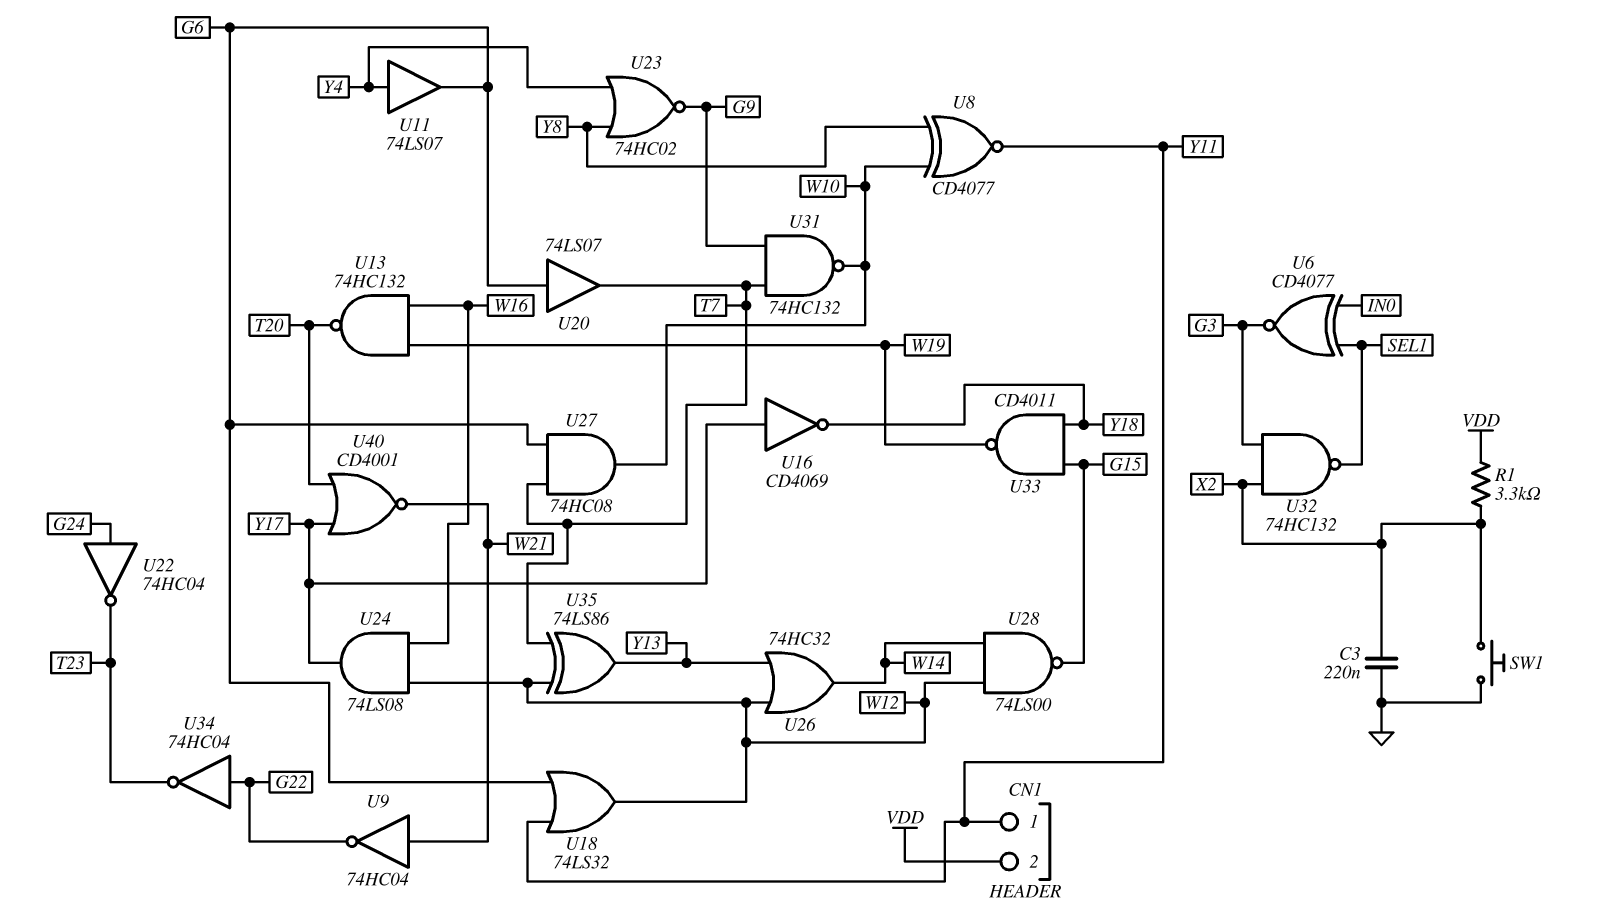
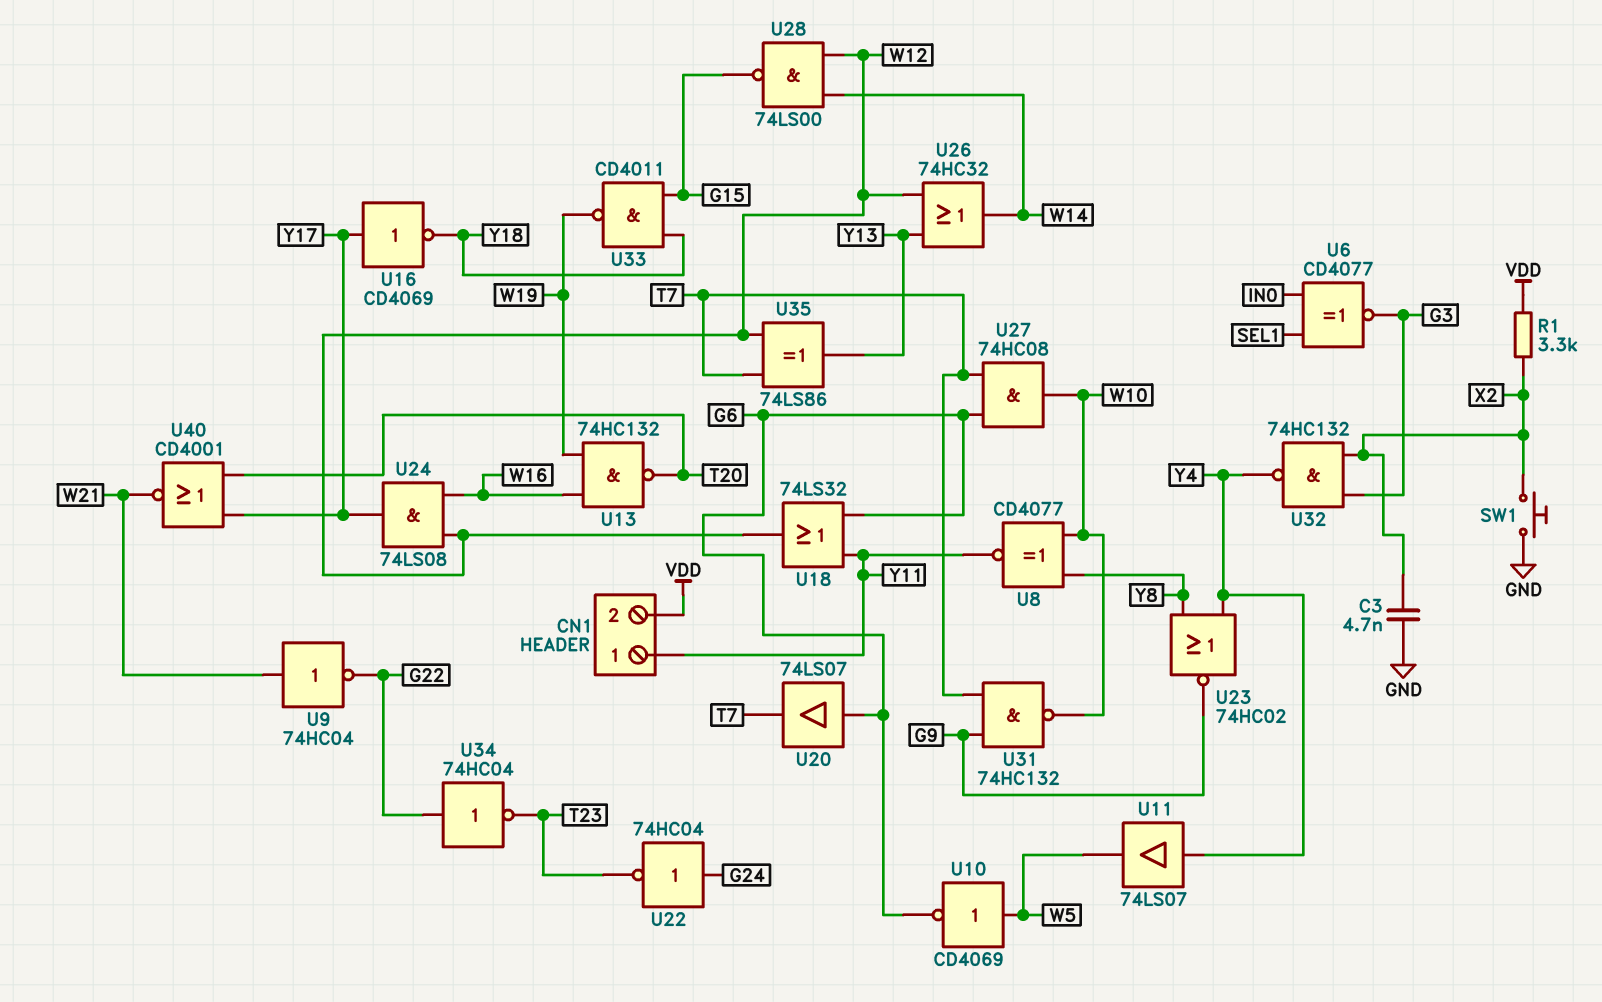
C3: 220nF (GND, X2) -> 4.7nF (GND, X2)
U10: none -> NOT CD4069 (in W5, out G6)
U11: buffer 74LS07 (in Y4, out G6) -> buffer 74LS07 (in Y4, out W5)
U32: NAND 74HC132 (in G3, in X2, out SEL1) -> NAND 74HC132 (in G3, in X2, out Y4)

